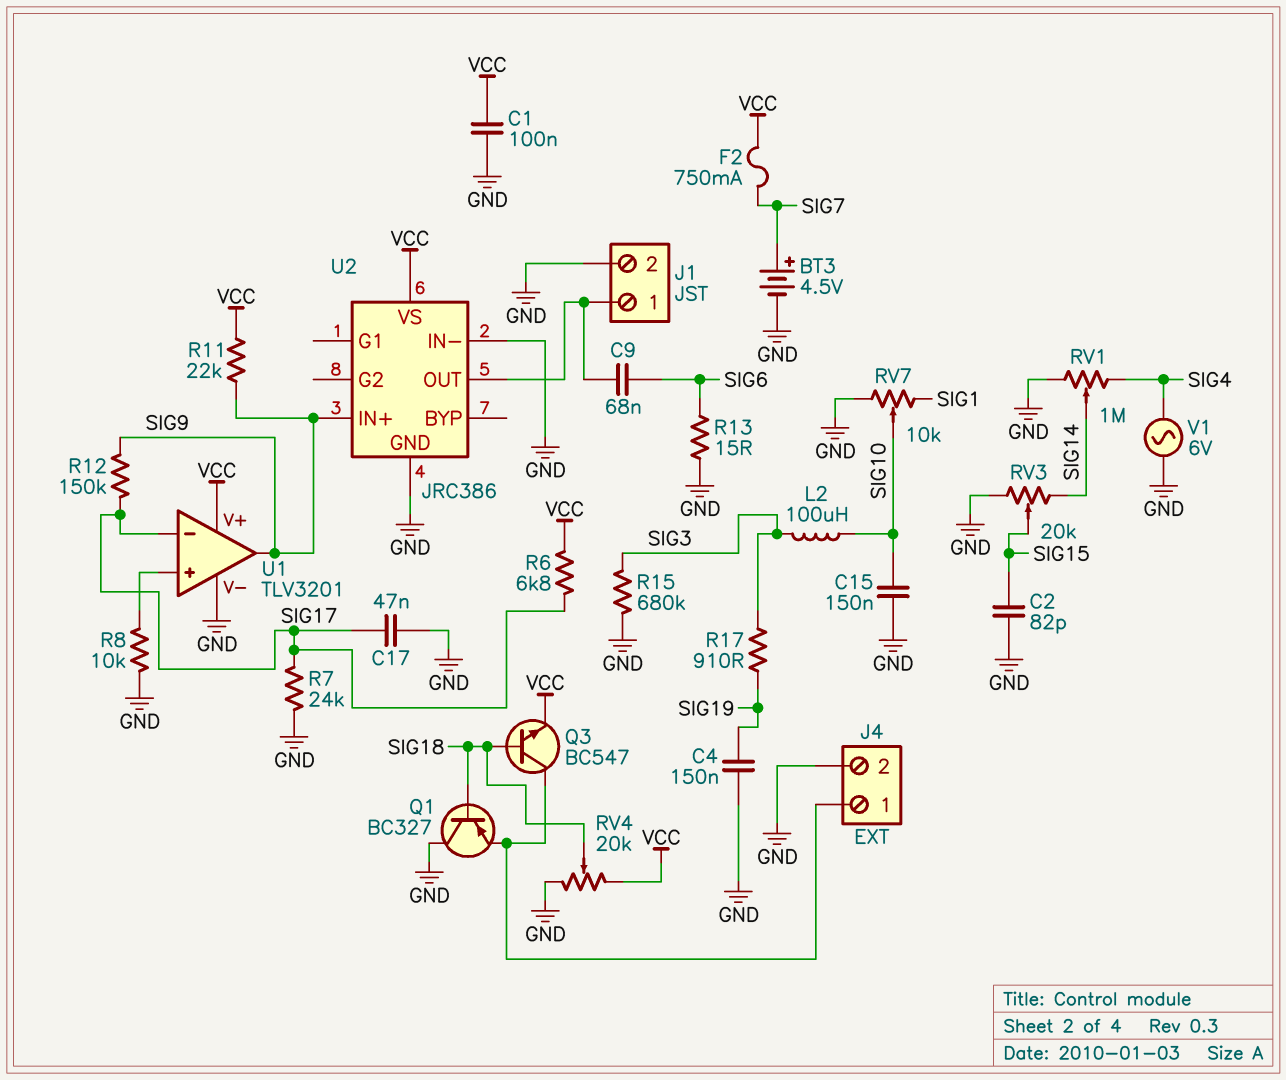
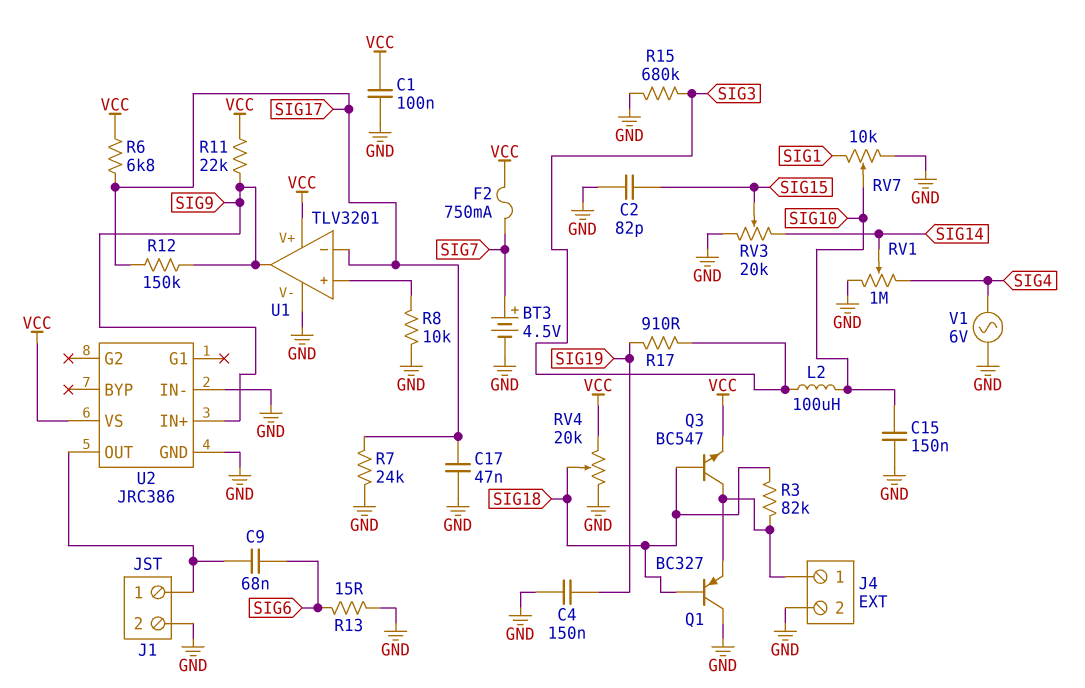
R3: none -> 82k (J4/1, SIG18)

